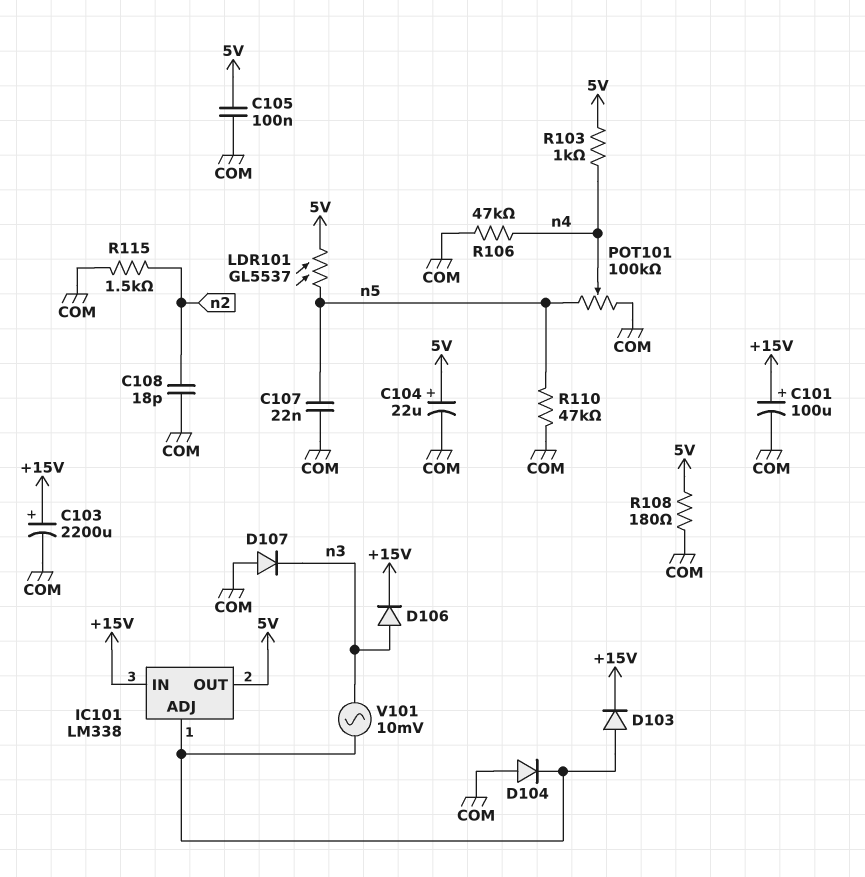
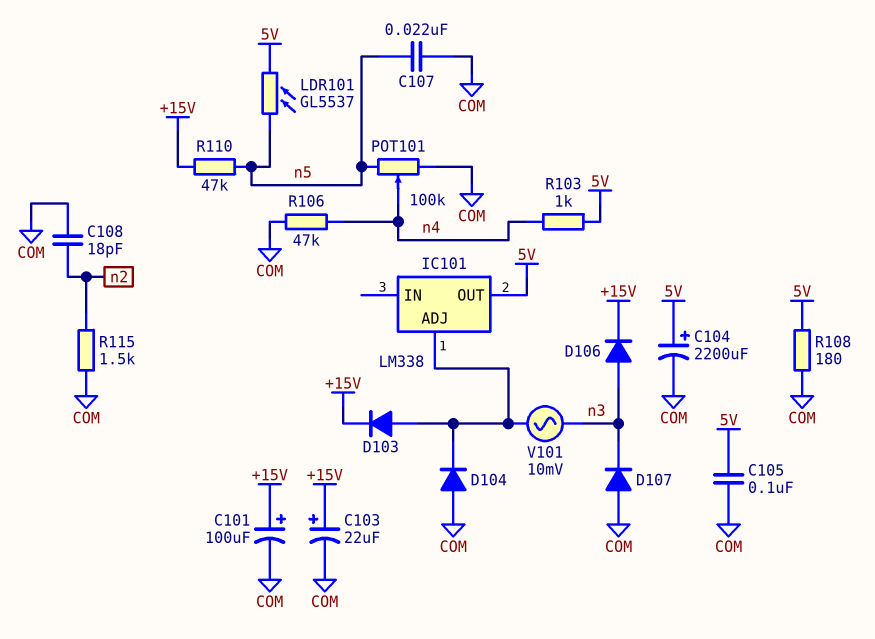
C103: 2200uF (plus +15V, minus COM) -> 22uF (plus +15V, minus COM)
C104: 22uF (plus 5V, minus COM) -> 2200uF (plus 5V, minus COM)
IC101 pin IN: +15V -> none
R110: 47k (COM, n5) -> 47k (+15V, n5)

